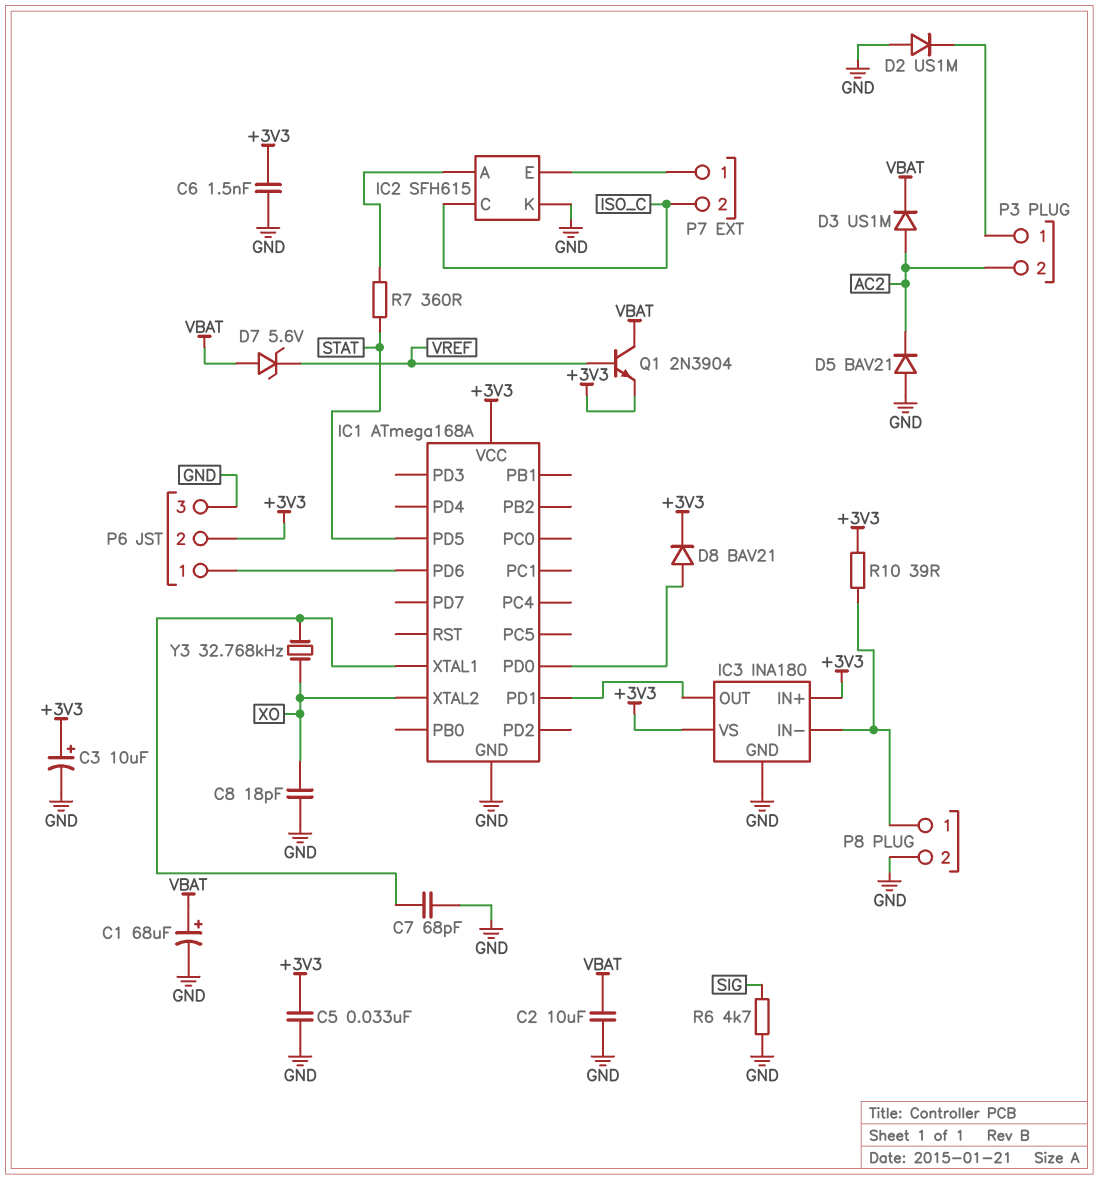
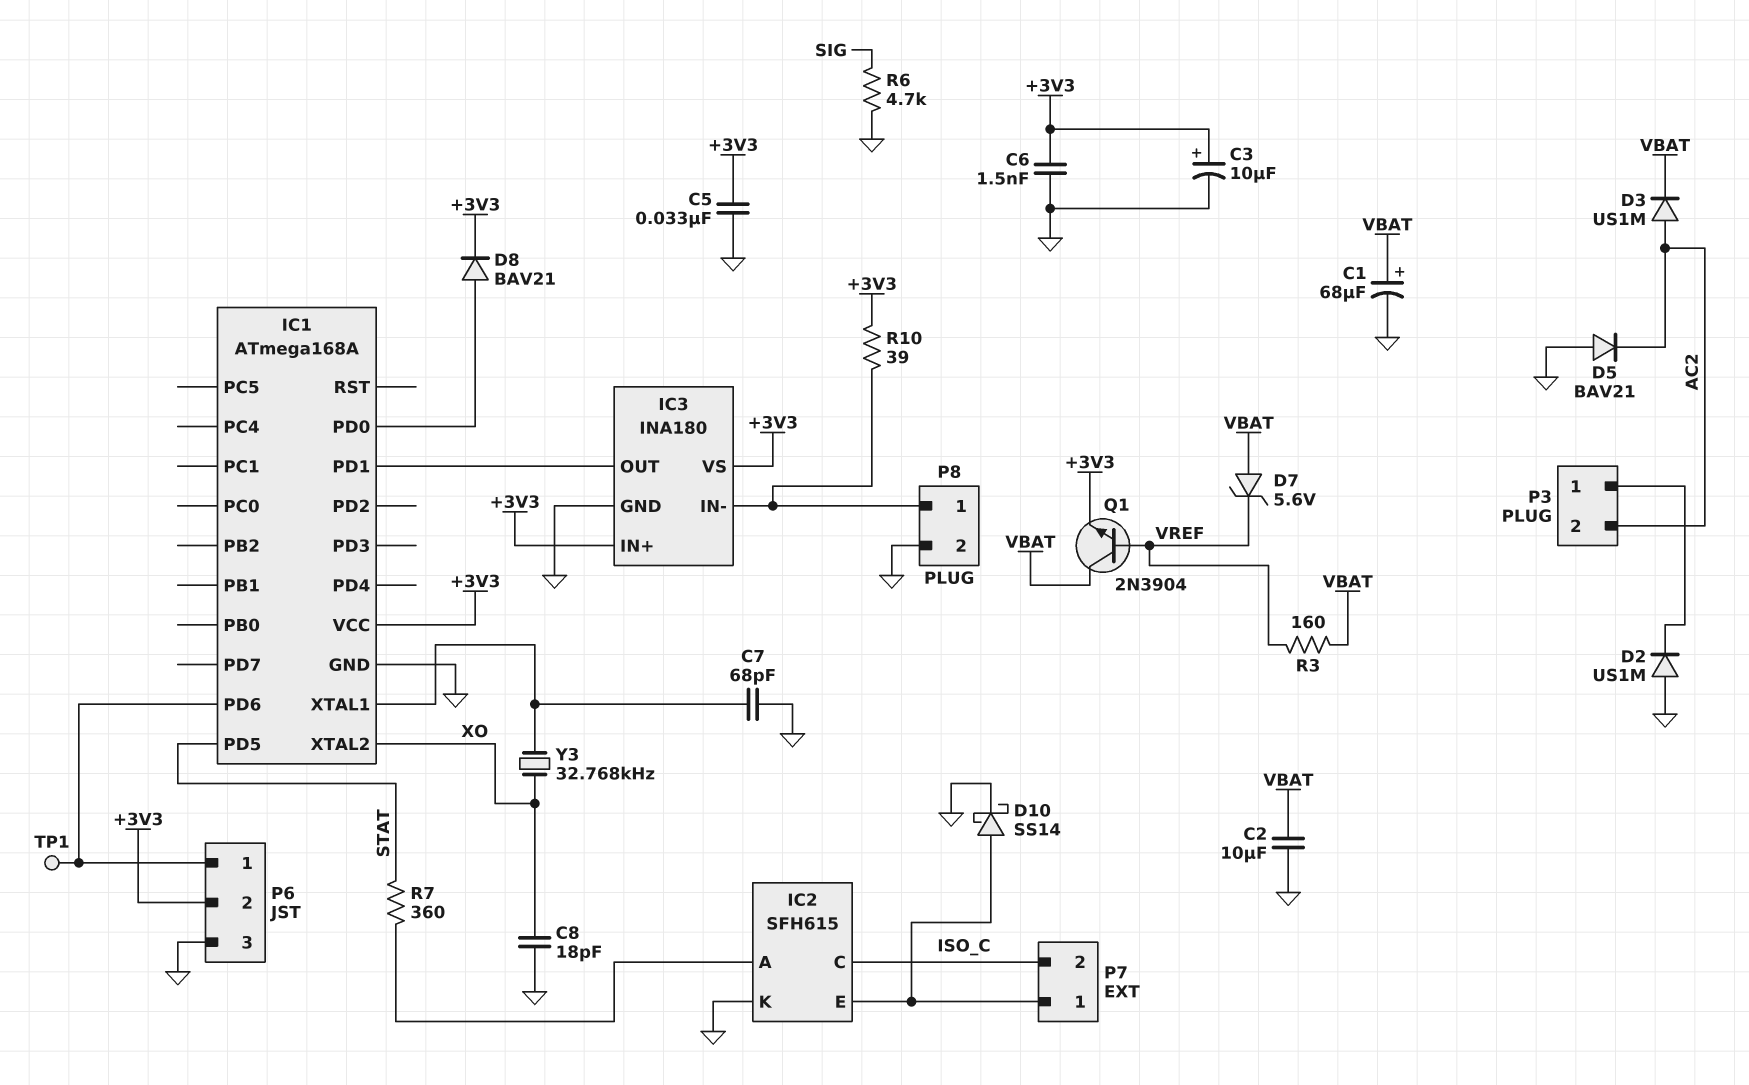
D10: none -> schottky SS14 (A IC2/E, K GND)
R3: none -> 160 (VBAT, VREF)
TP1: none -> test point (IC1/PD6)

